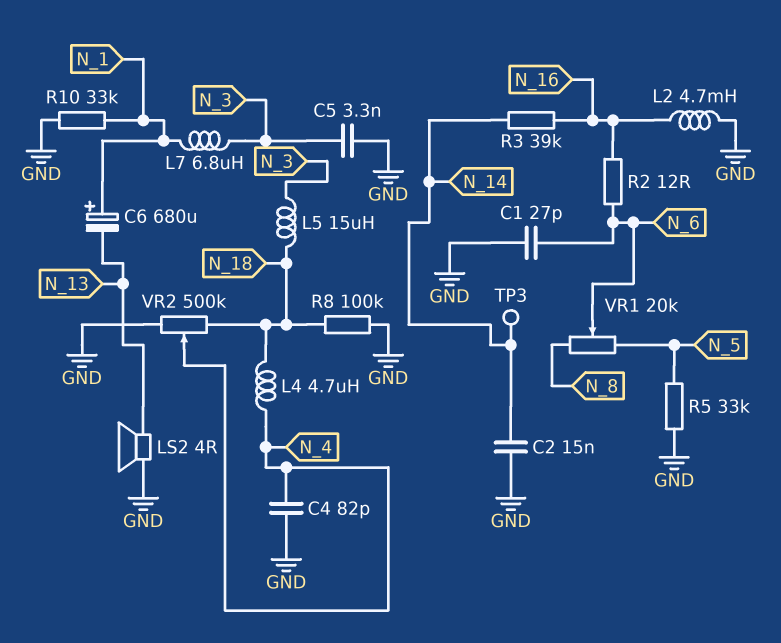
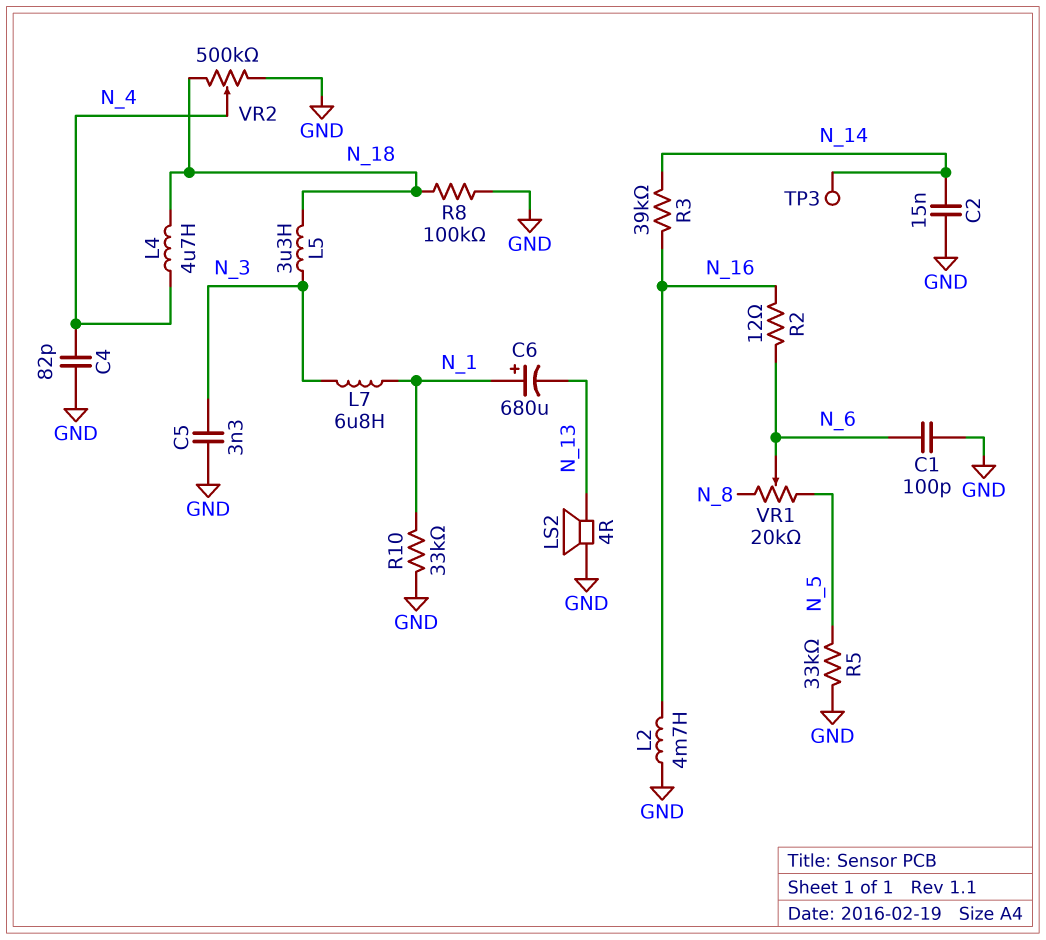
C1: 27pF (GND, N_6) -> 100pF (GND, N_6)
L5: 15uH (N_3, N_18) -> 3.3uH (N_3, N_18)

